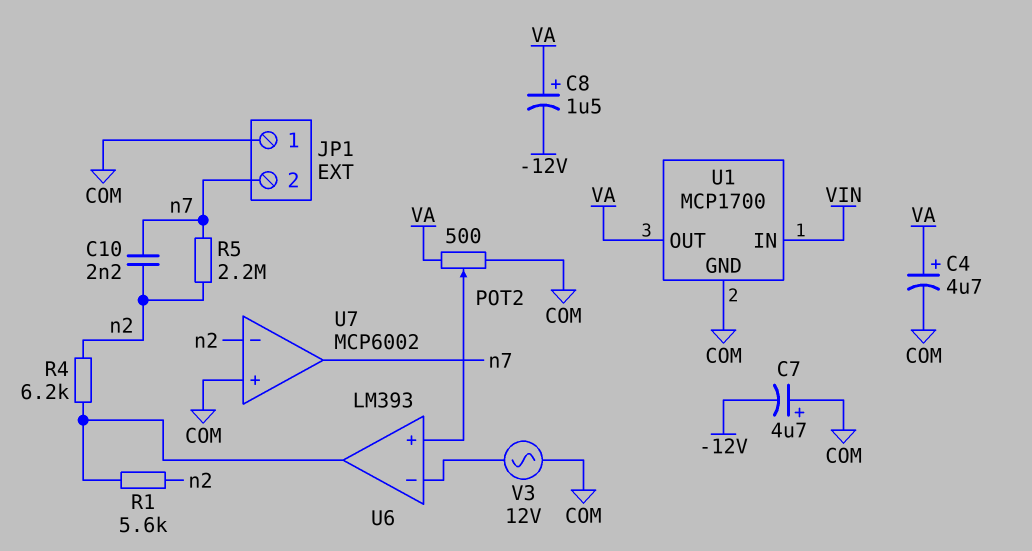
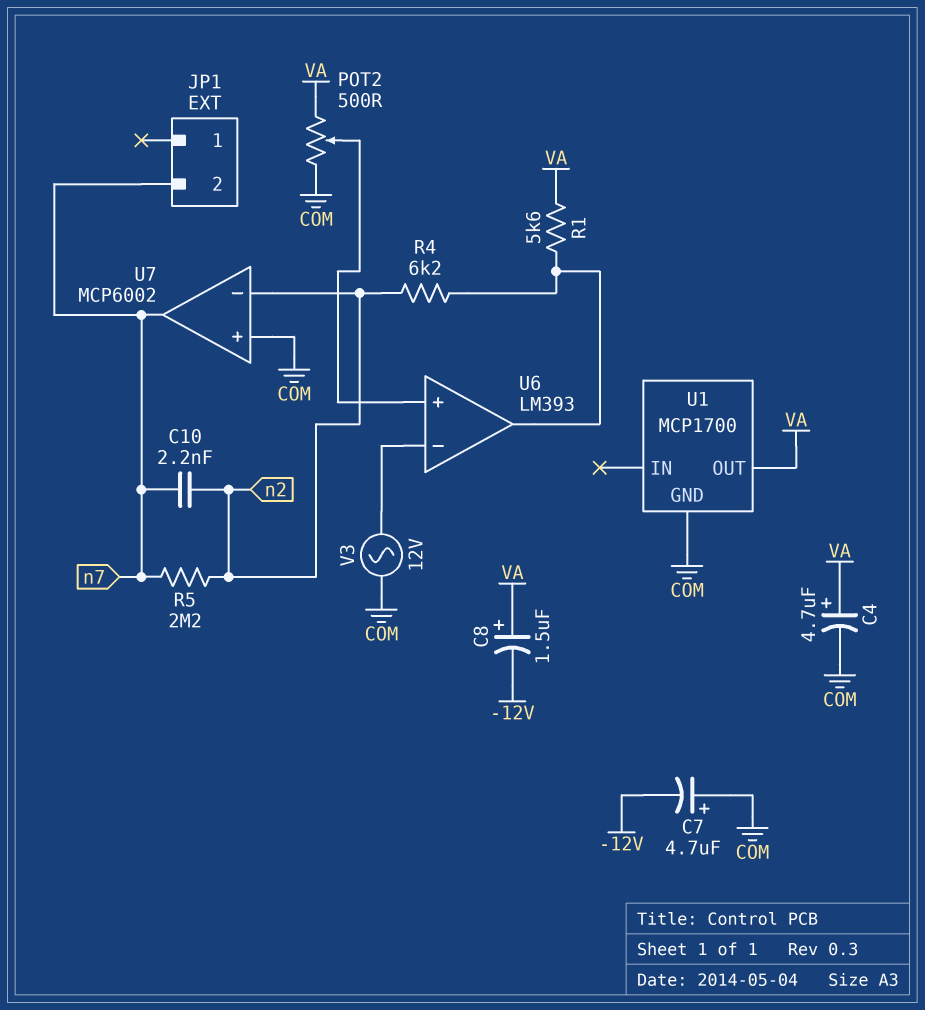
JP1 pin 1: COM -> none
R1: 5.6k (U6/out, n2) -> 5.6k (U6/out, VA)
U1 pin IN: VIN -> none

